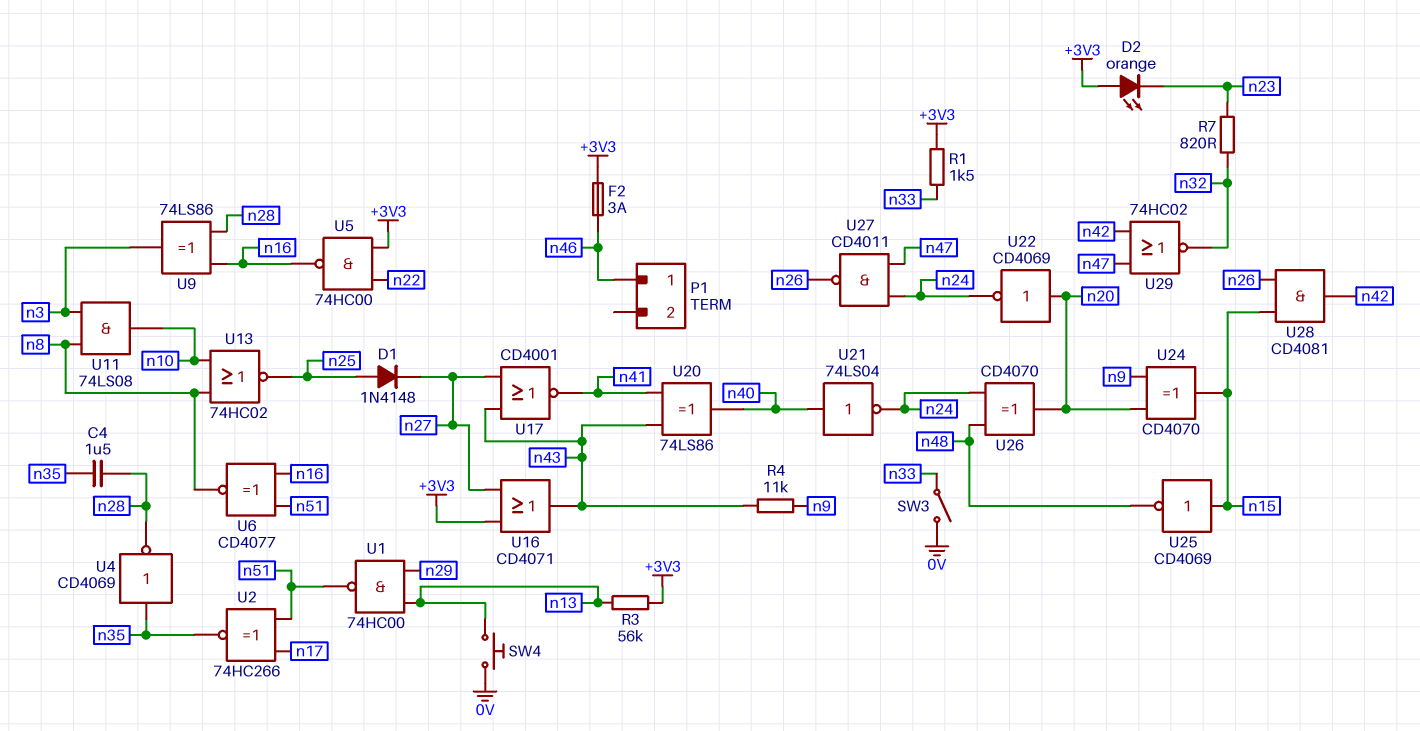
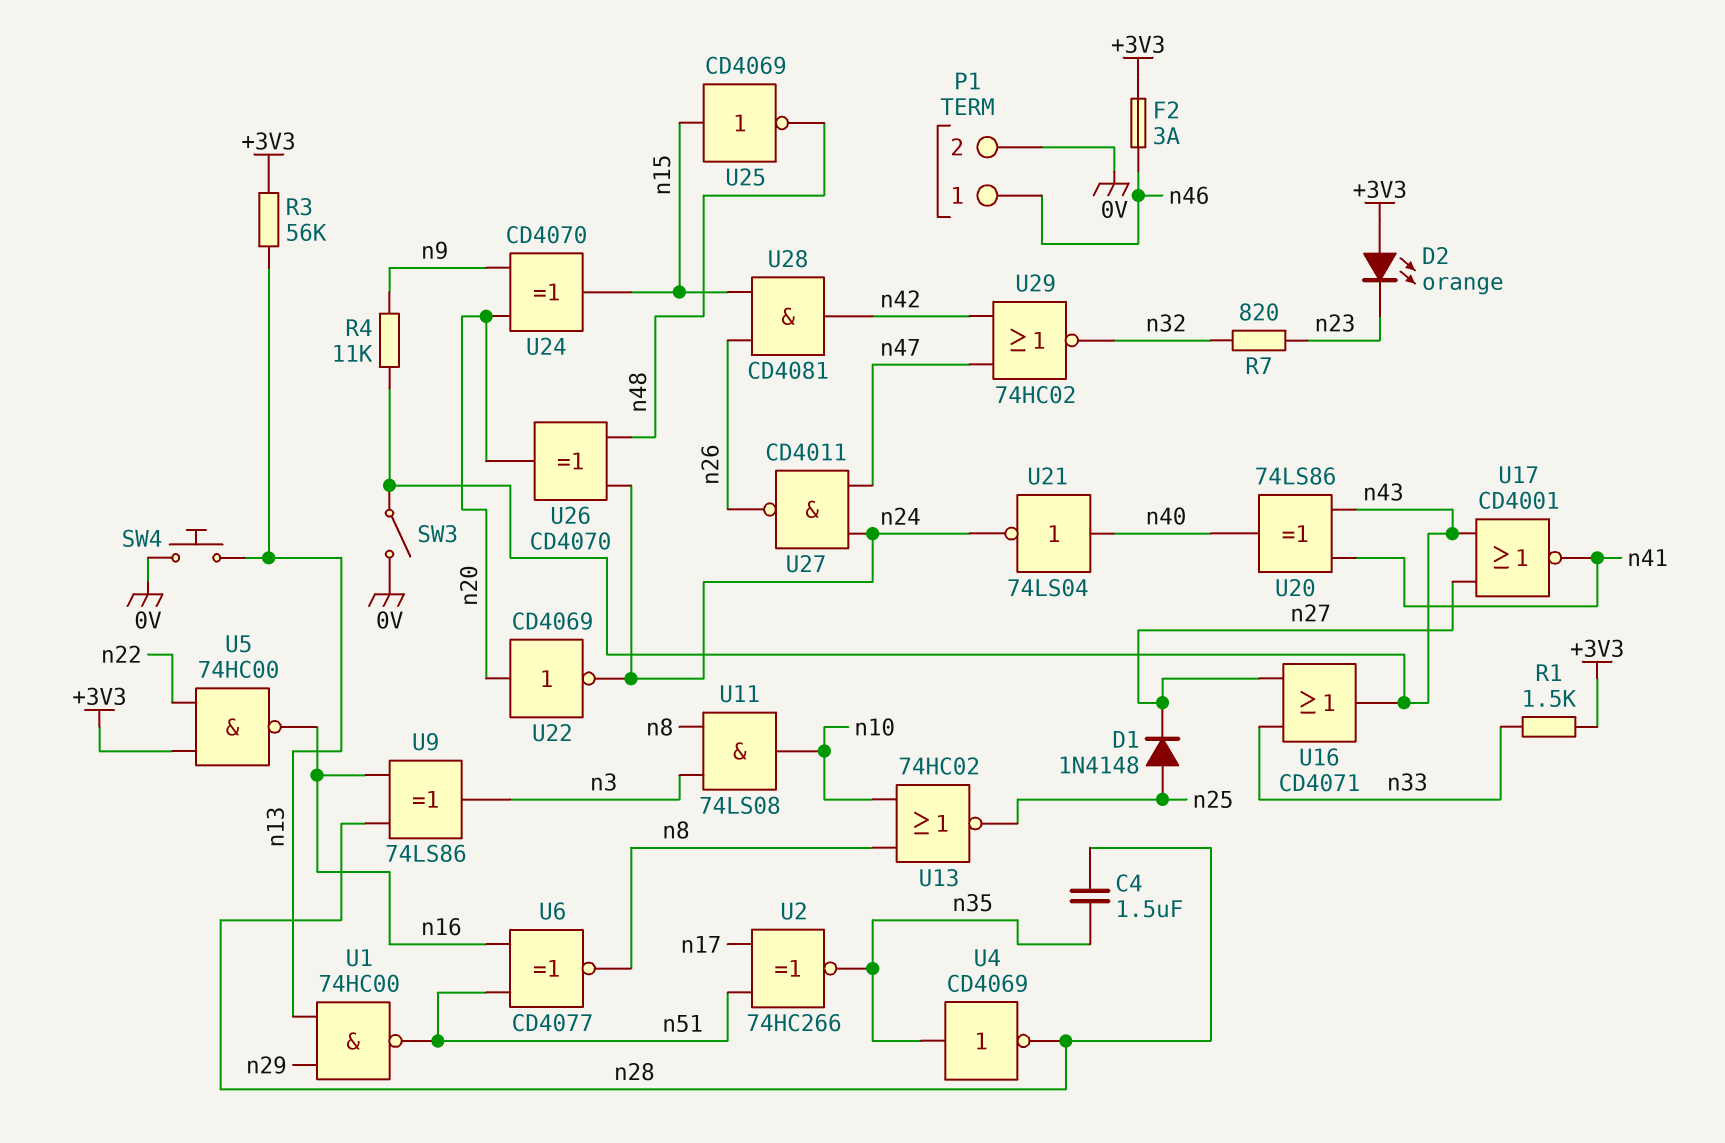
P1 pin 2: none -> 0V
SW3: switch (0V, n33) -> switch (0V, n43)
U16: OR CD4071 (in +3V3, in n27, out n43) -> OR CD4071 (in n27, in n33, out n43)

